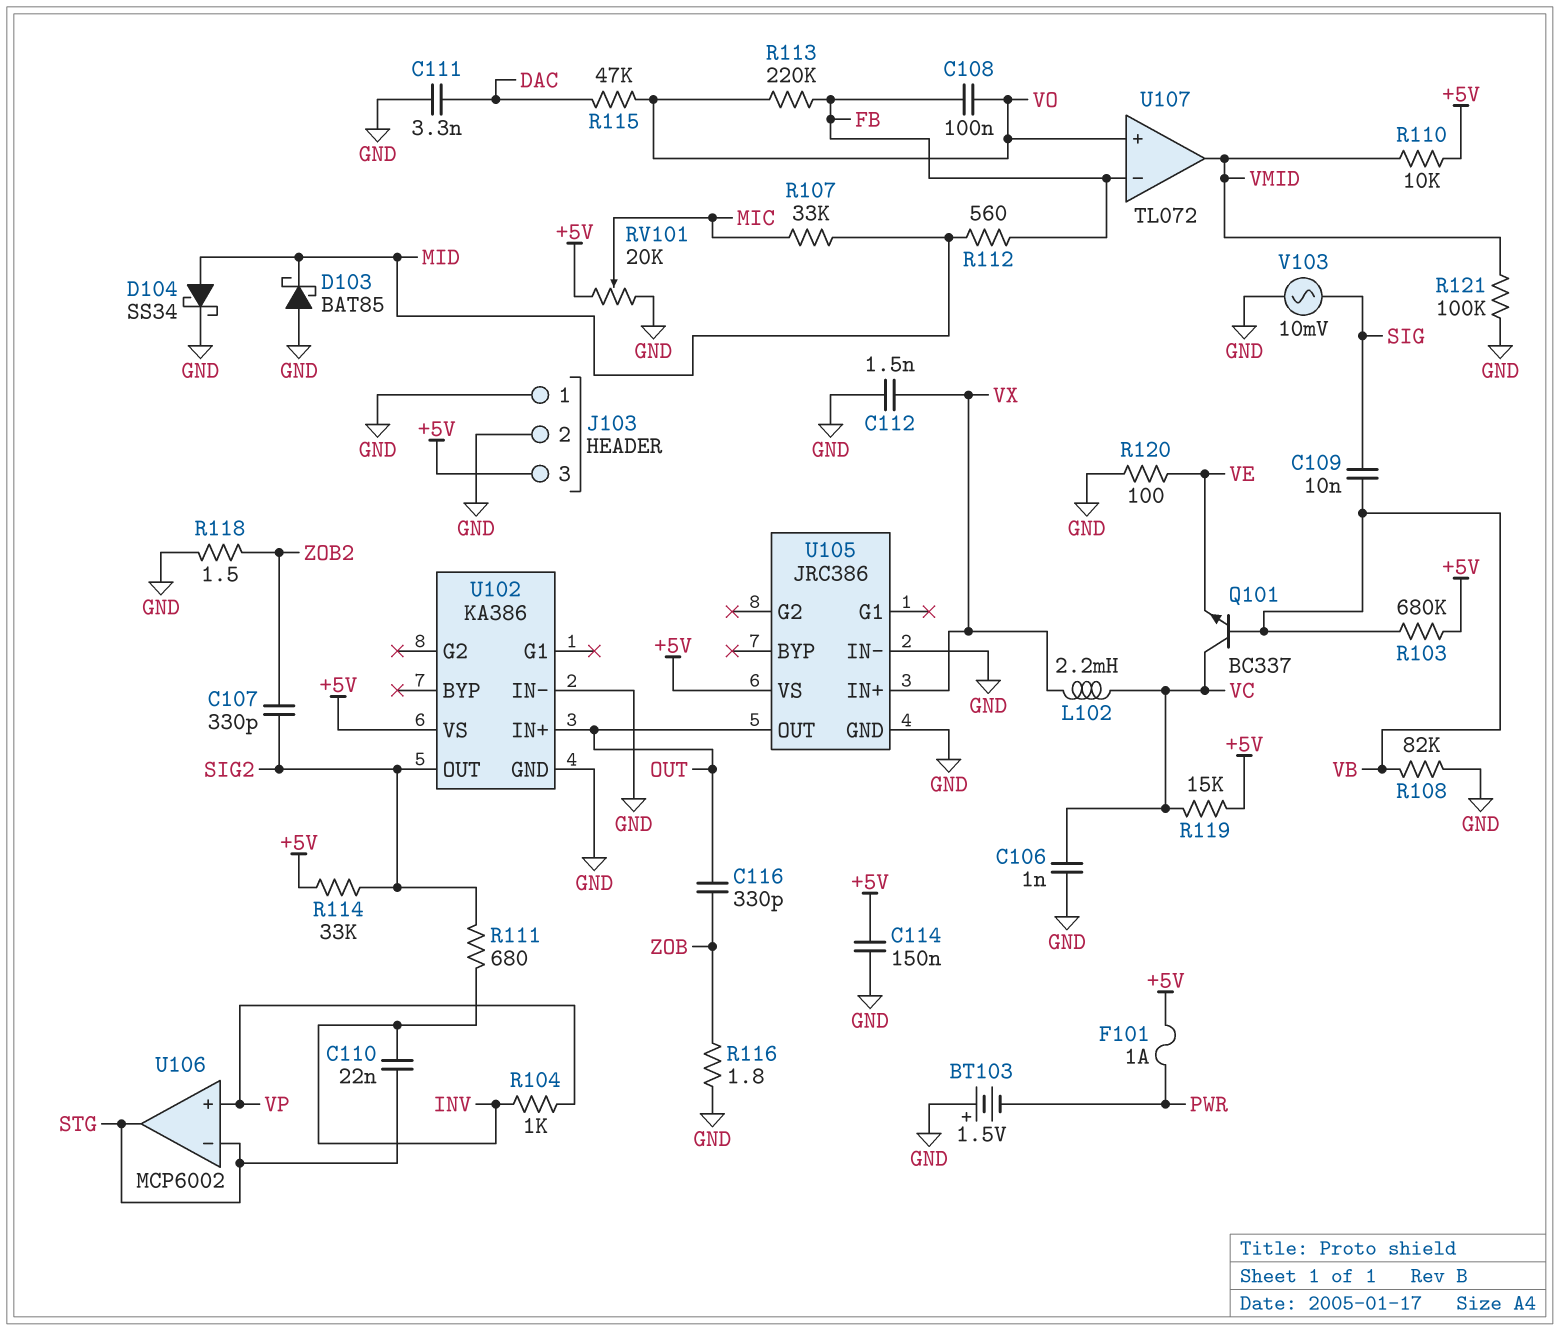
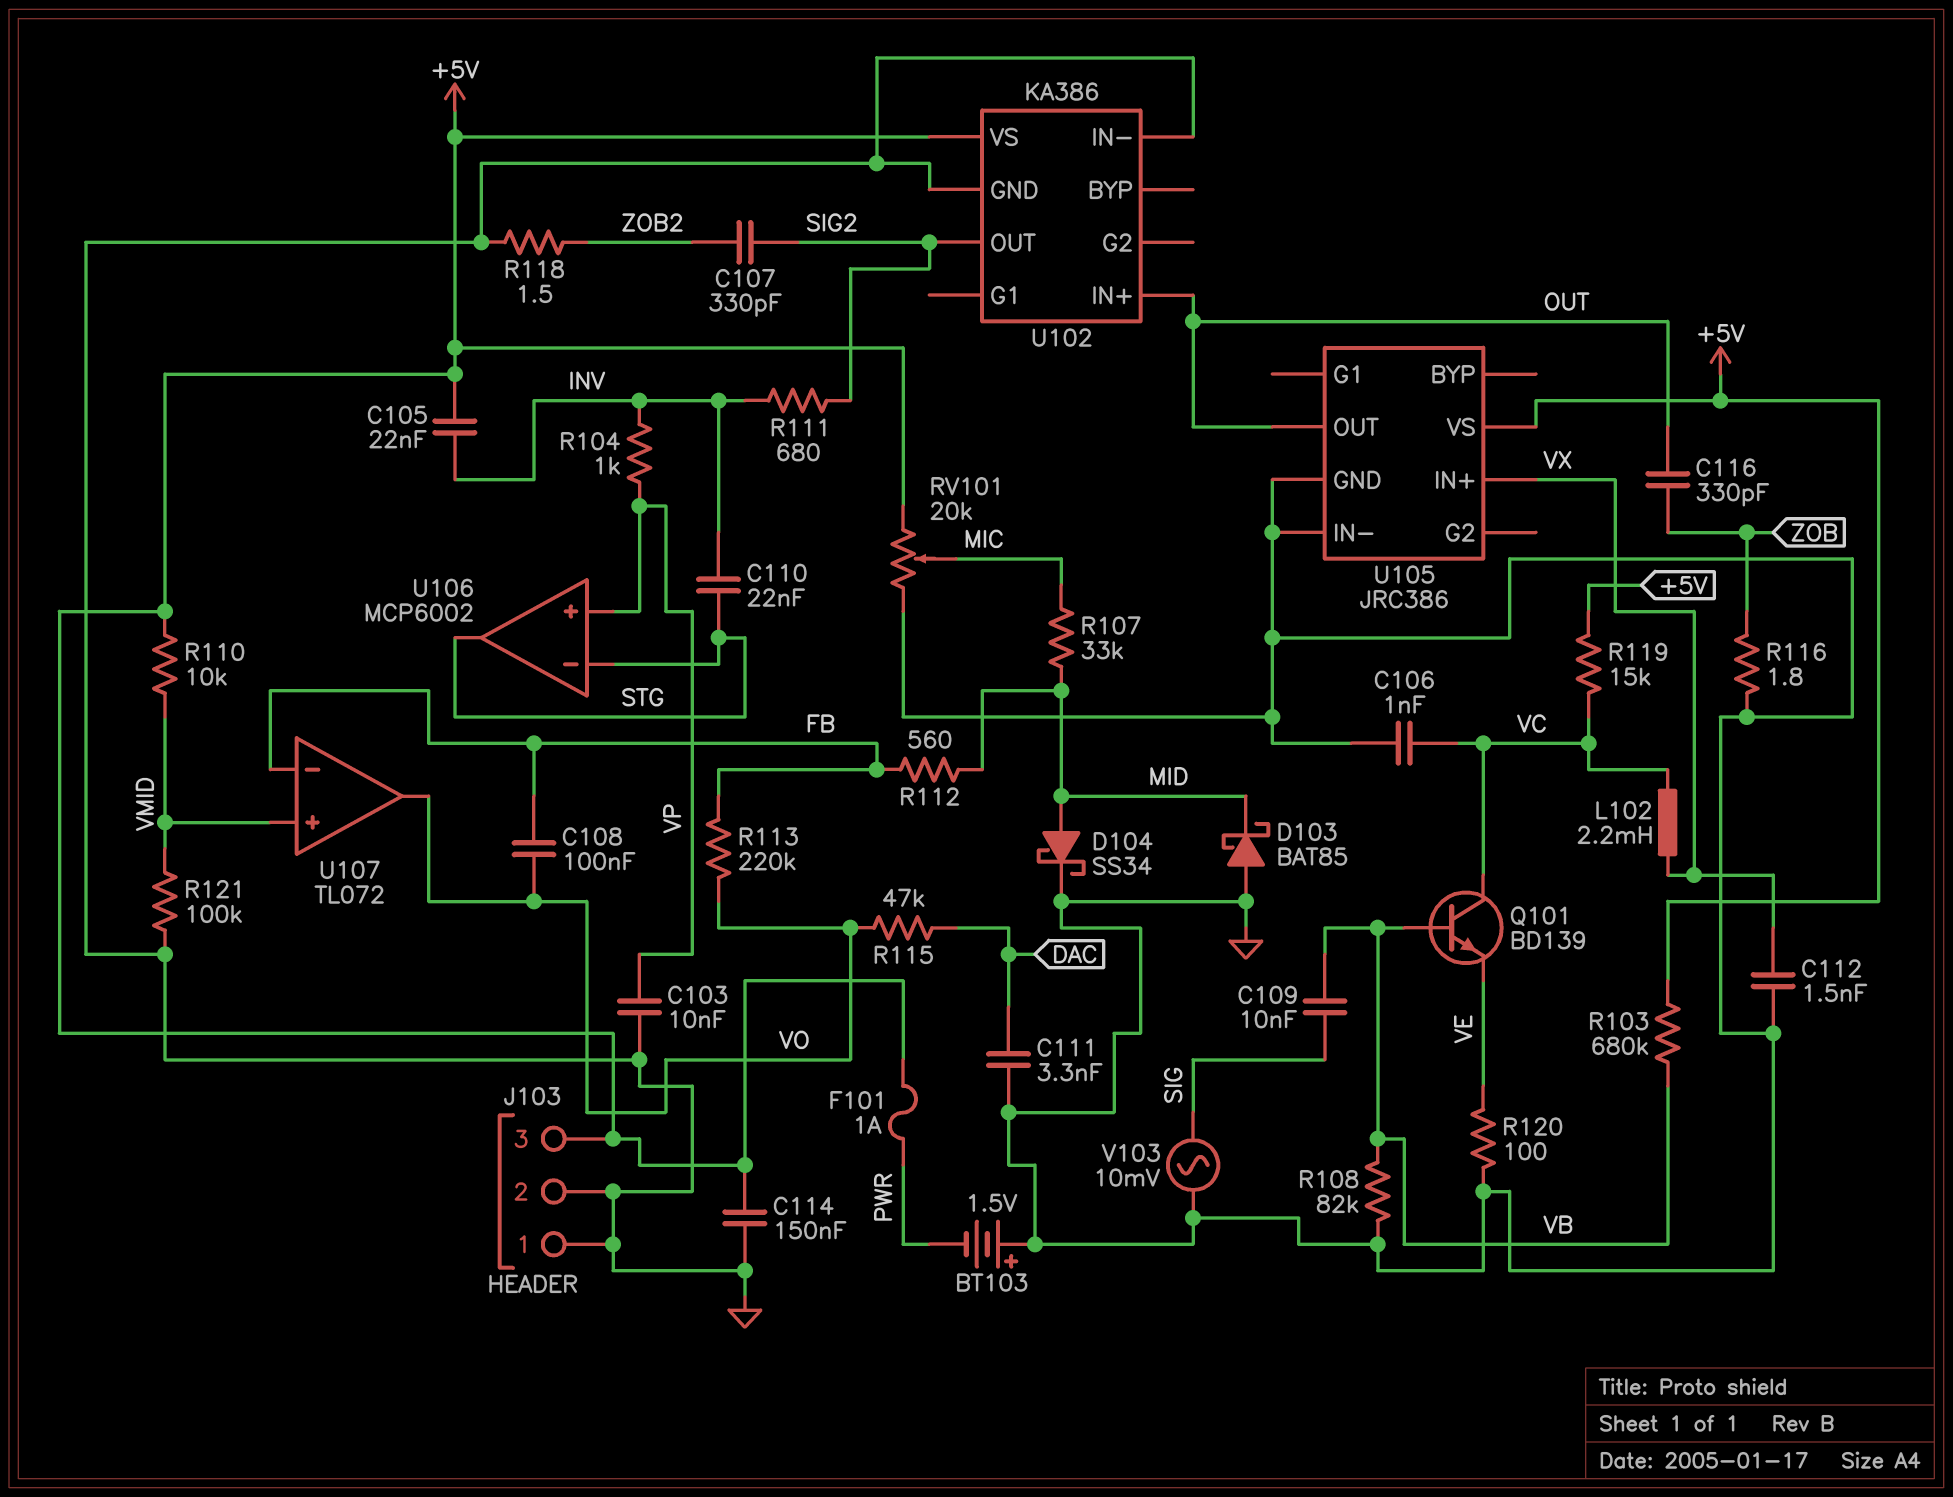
C103: none -> 10nF (GND, VP)
C105: none -> 22nF (+5V, INV)
Q101: NPN BC337 (B VB, C VC, E VE) -> NPN BD139 (B VB, C VC, E VE)
R114: 33k (+5V, SIG2) -> none
U107 pin in+: VO -> VMID
U107 pin out: VMID -> VO

